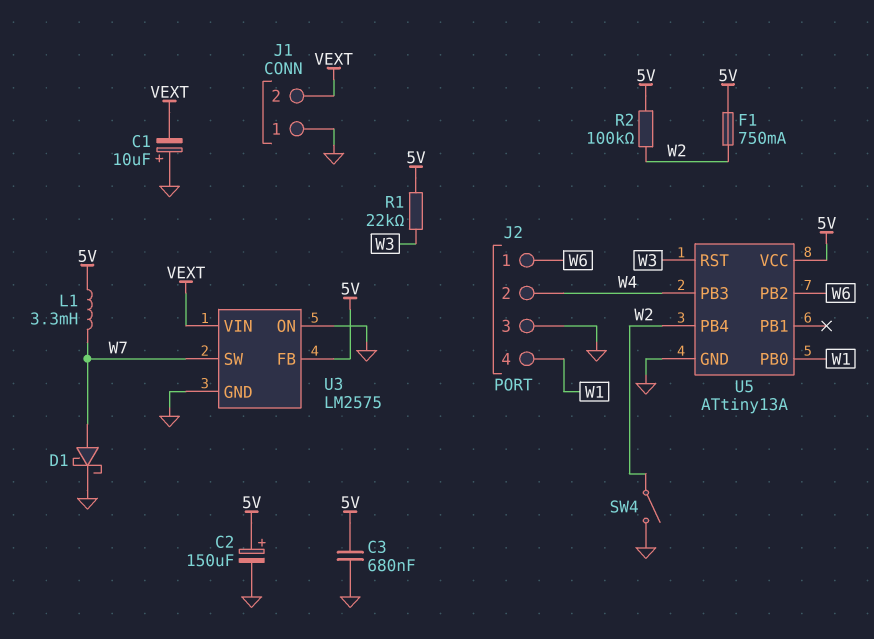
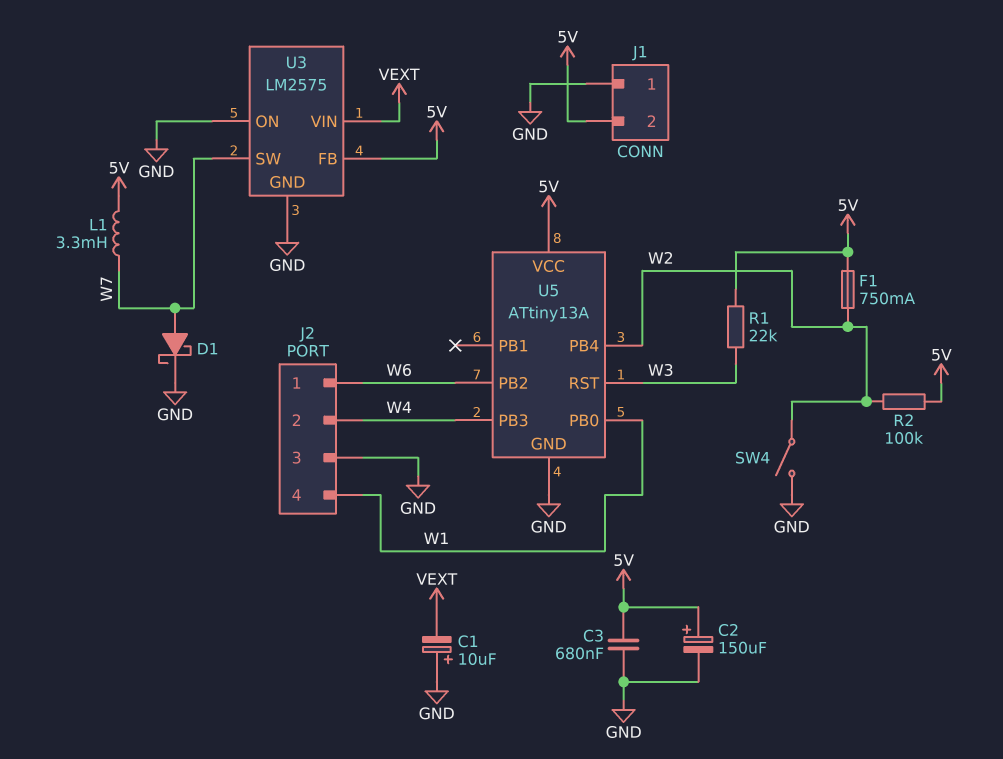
J1 pin 2: VEXT -> 5V

